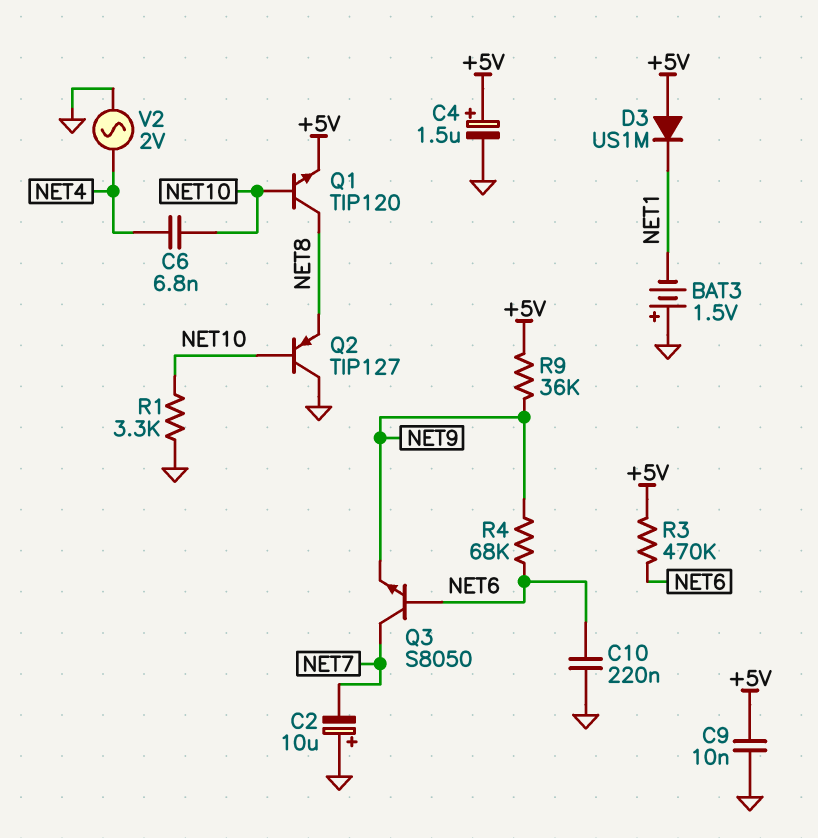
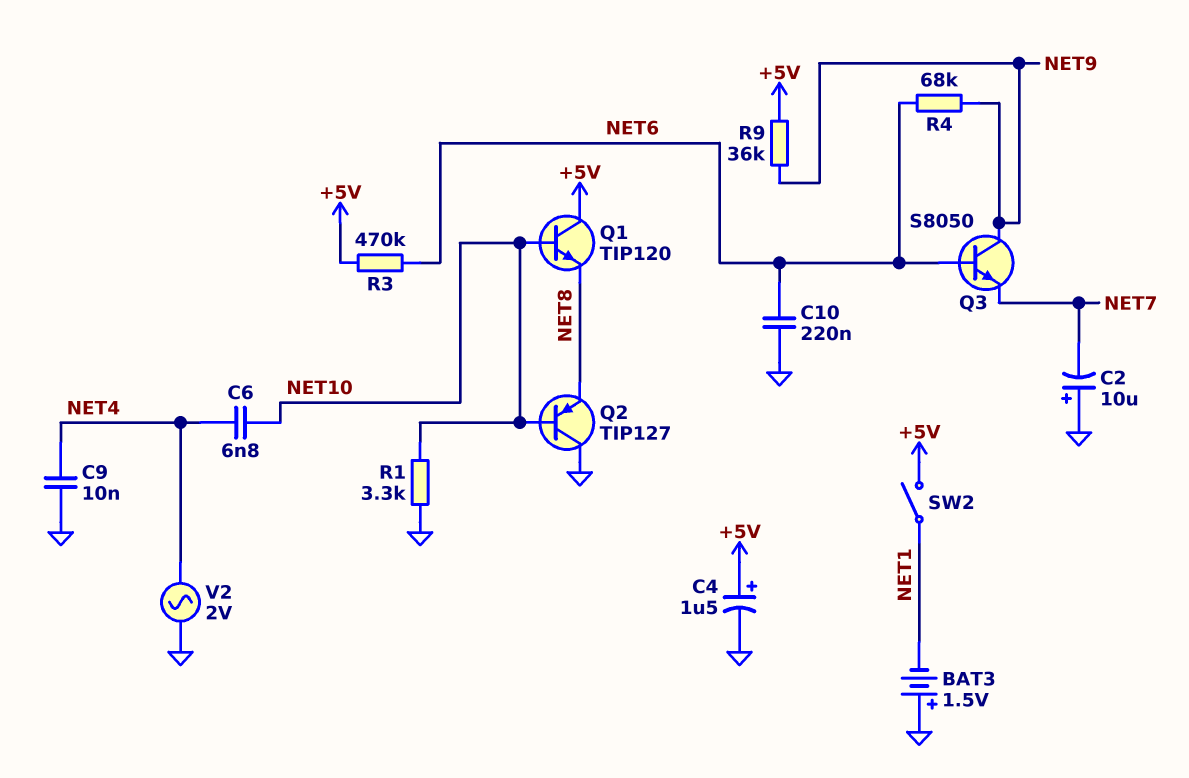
C9: 10nF (+5V, GND) -> 10nF (GND, NET4)
D3: diode US1M (A +5V, K NET1) -> none
Q1: NPN TIP120 (B NET10, C NET8, E +5V) -> NPN TIP120 (B NET10, C +5V, E NET8)
Q3: NPN S8050 (B NET6, C NET7, E NET9) -> NPN S8050 (B NET6, C NET9, E NET7)
SW2: none -> switch (+5V, NET1)

